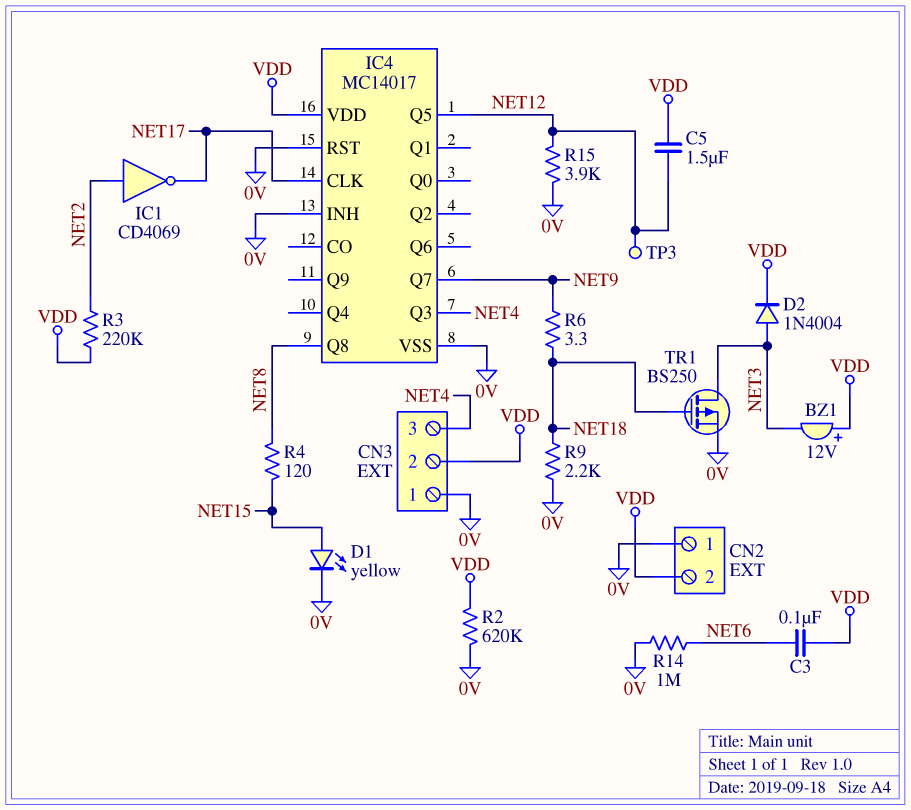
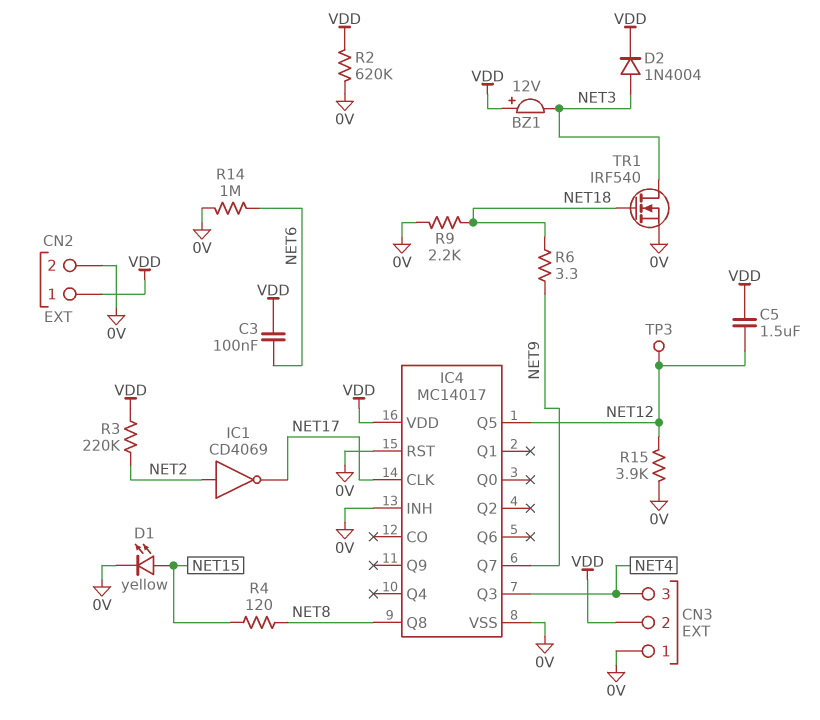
CN2 pin 1: 0V -> VDD
CN2 pin 2: VDD -> 0V
TR1: PMOS BS250 (G NET18, D NET3, S 0V) -> NMOS IRF540 (G NET18, D NET3, S 0V)

